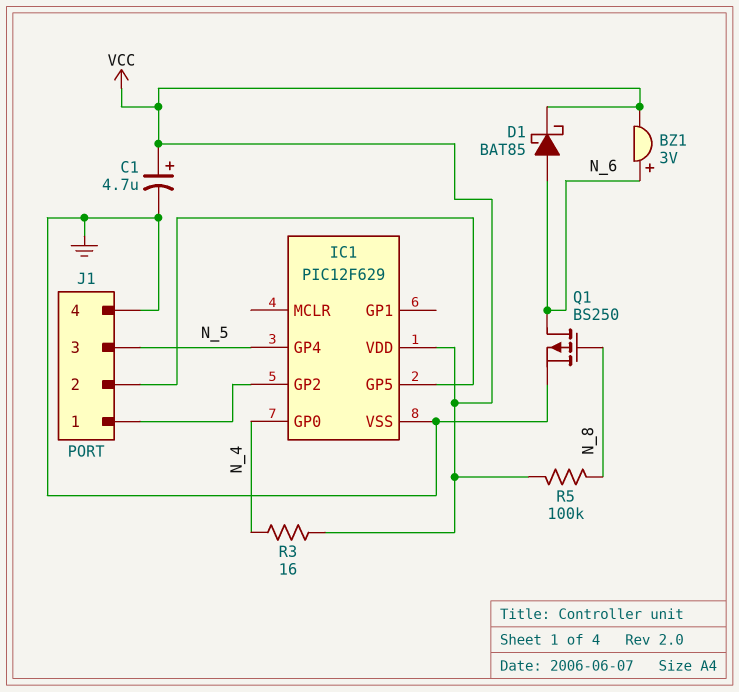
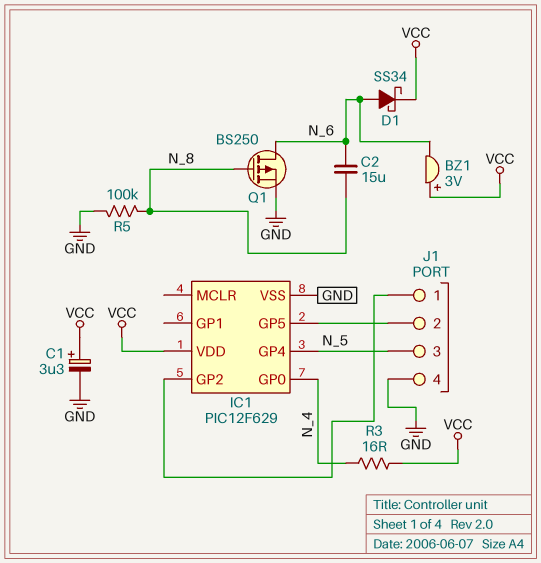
BZ1: buzzer 3V (plus N_6, minus VCC) -> buzzer 3V (plus VCC, minus N_6)
C1: 4.7uF (plus VCC, minus GND) -> 3.3uF (plus VCC, minus GND)
C2: none -> 15uF (N_6, N_8)
D1: schottky BAT85 (A N_6, K VCC) -> schottky SS34 (A N_6, K VCC)
R5: 100k (N_8, VCC) -> 100k (GND, N_8)

